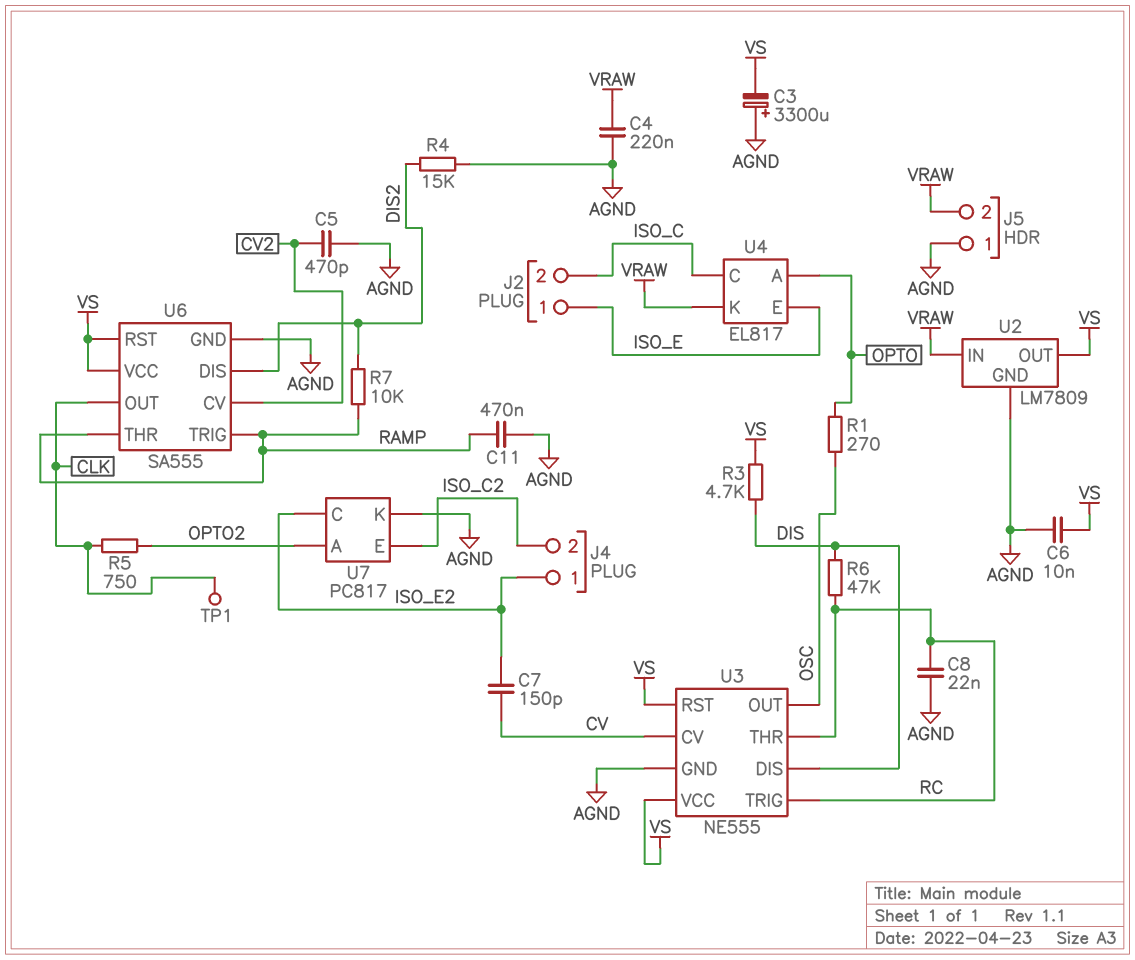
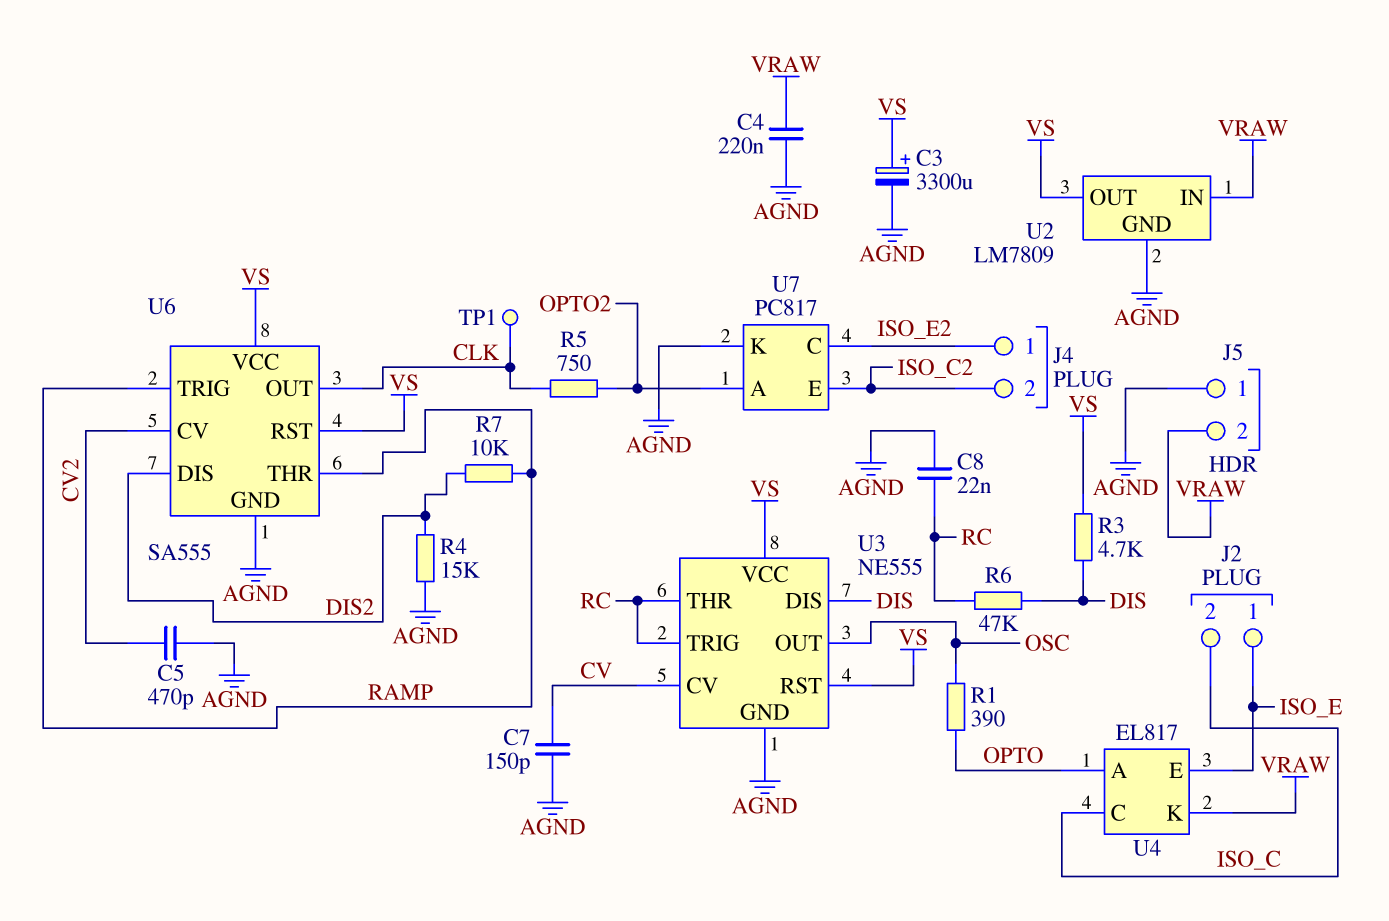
C3: 3300uF (plus AGND, minus VS) -> 3300uF (plus VS, minus AGND)
C6: 10nF (AGND, VS) -> none
C7: 150pF (CV, ISO_E2) -> 150pF (AGND, CV)
C11: 470nF (AGND, RAMP) -> none
R1: 270 (OPTO, OSC) -> 390 (OPTO, OSC)

